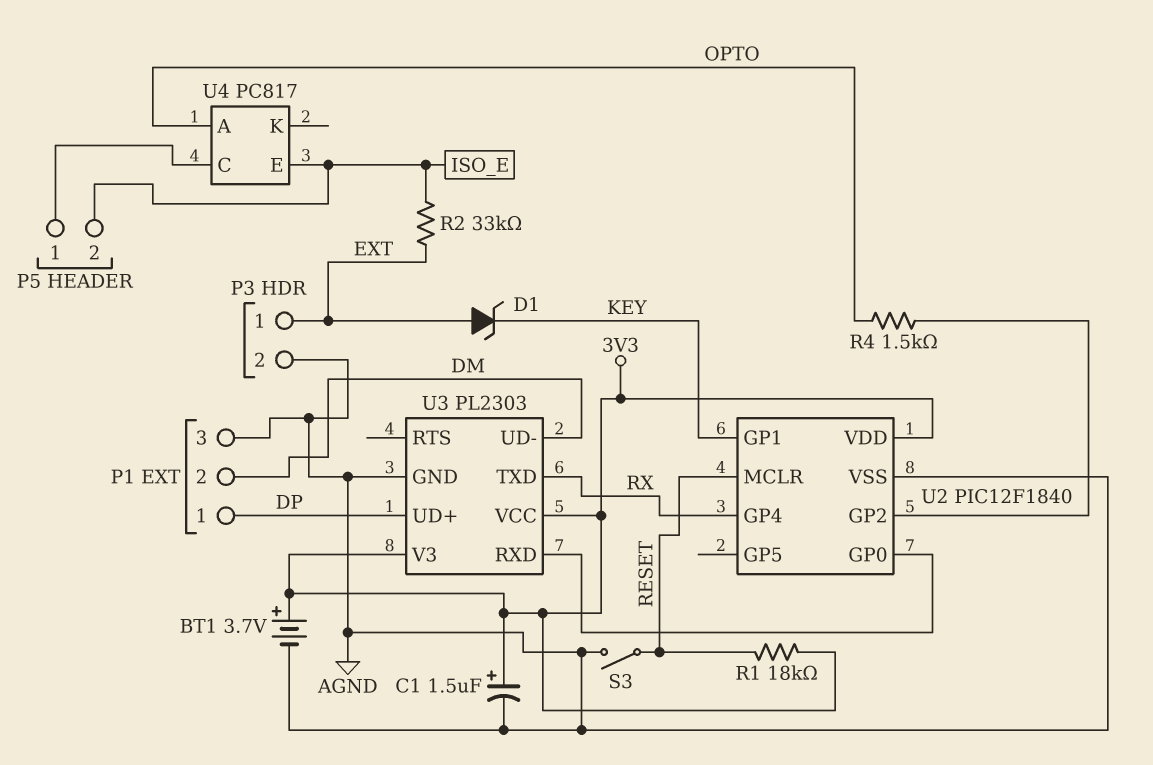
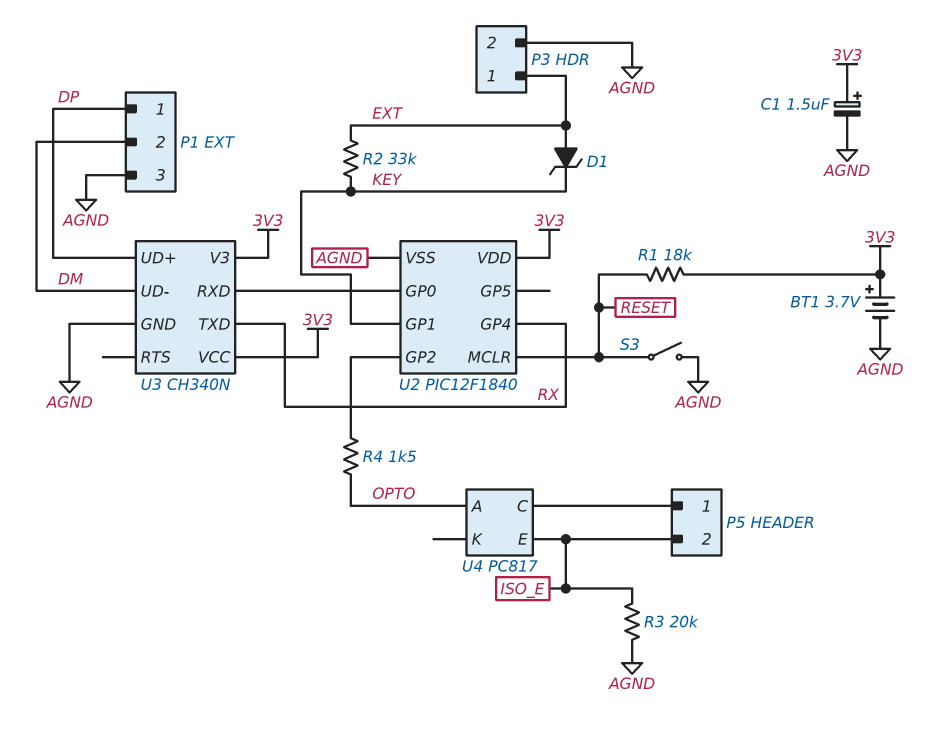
R2: 33k (EXT, ISO_E) -> 33k (EXT, KEY)
R3: none -> 20k (AGND, ISO_E)
U3: PL2303 -> CH340N

